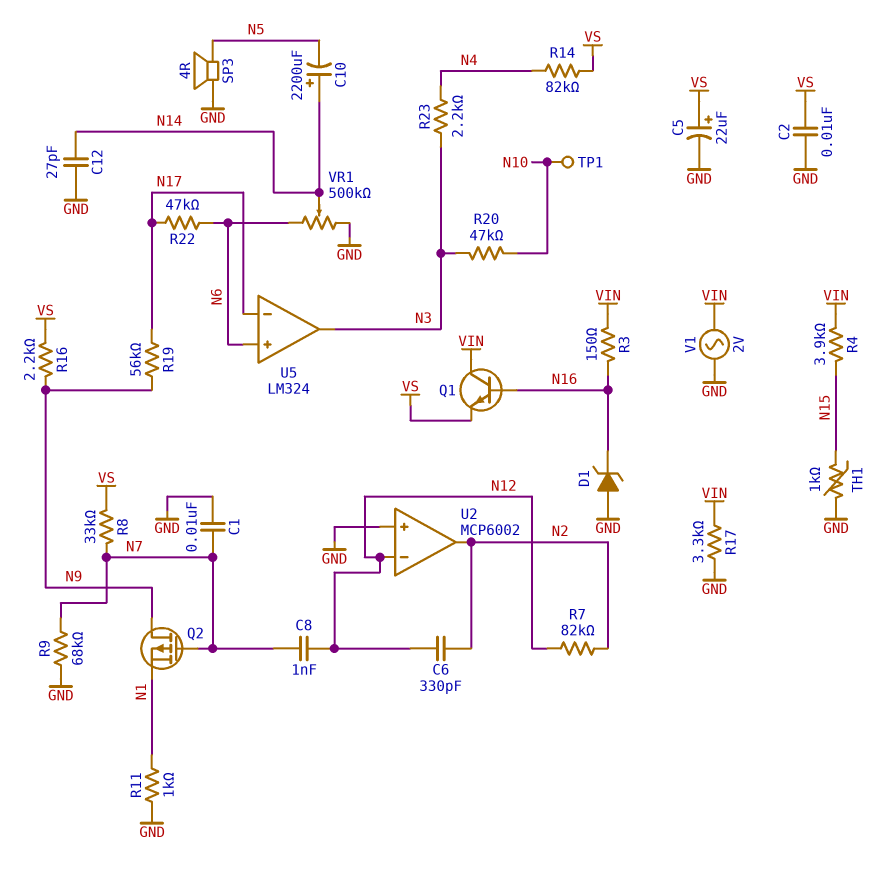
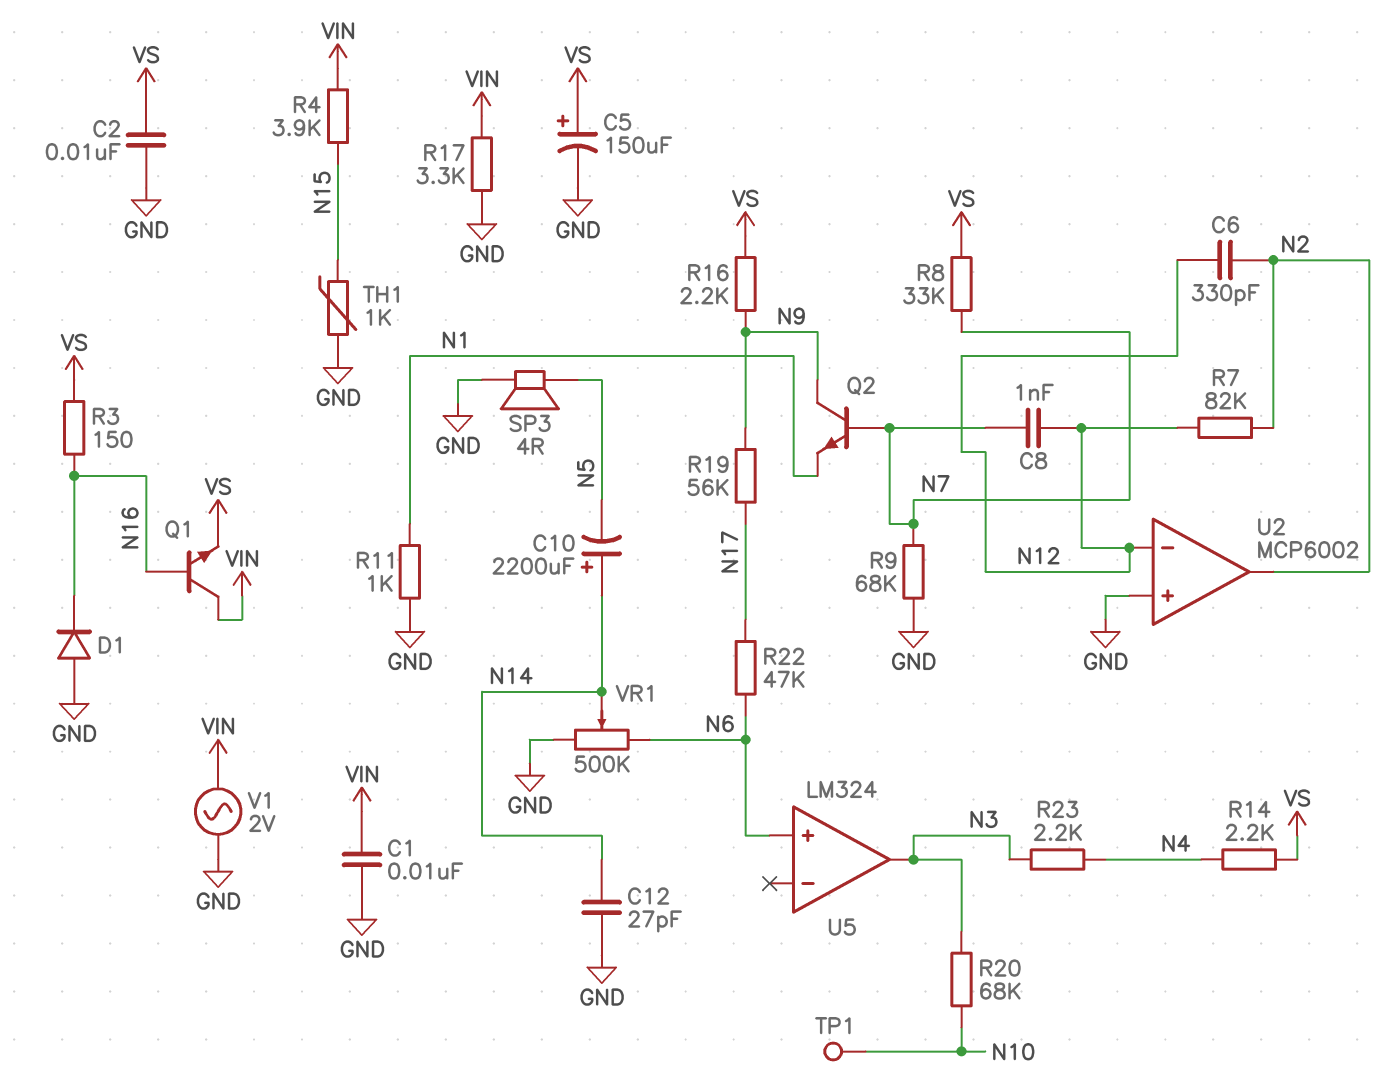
C1: 10nF (GND, N7) -> 10nF (GND, VIN)
C5: 22uF (plus VS, minus GND) -> 150uF (plus VS, minus GND)
D1: zener (A GND, K N16) -> diode (A GND, K N16)
Q2: PMOS (G N7, D N9, S N1) -> NPN (B N7, C N9, E N1)
R3: 150 (N16, VIN) -> 150 (N16, VS)
R14: 82k (N4, VS) -> 2.2k (N4, VS)
R20: 47k (N3, N10) -> 68k (N3, N10)
U5 pin in-: N17 -> none

